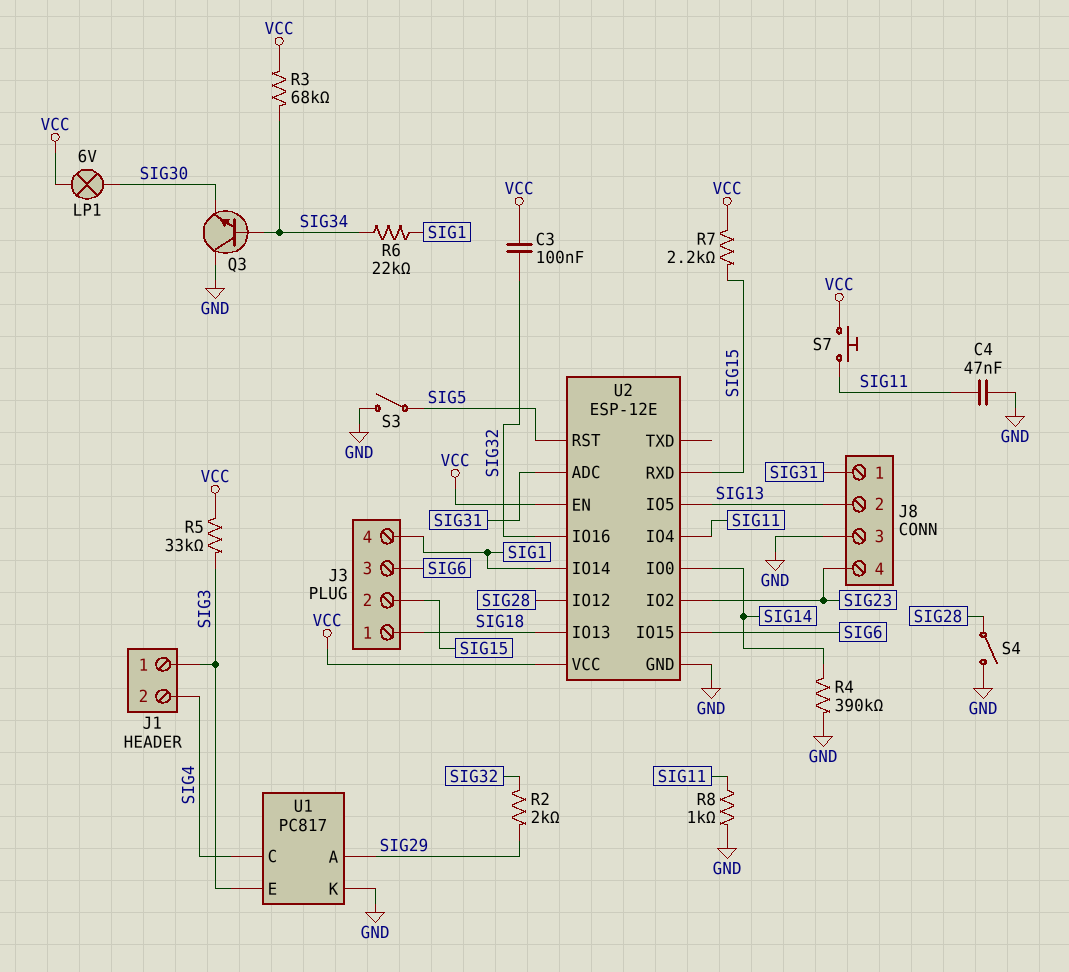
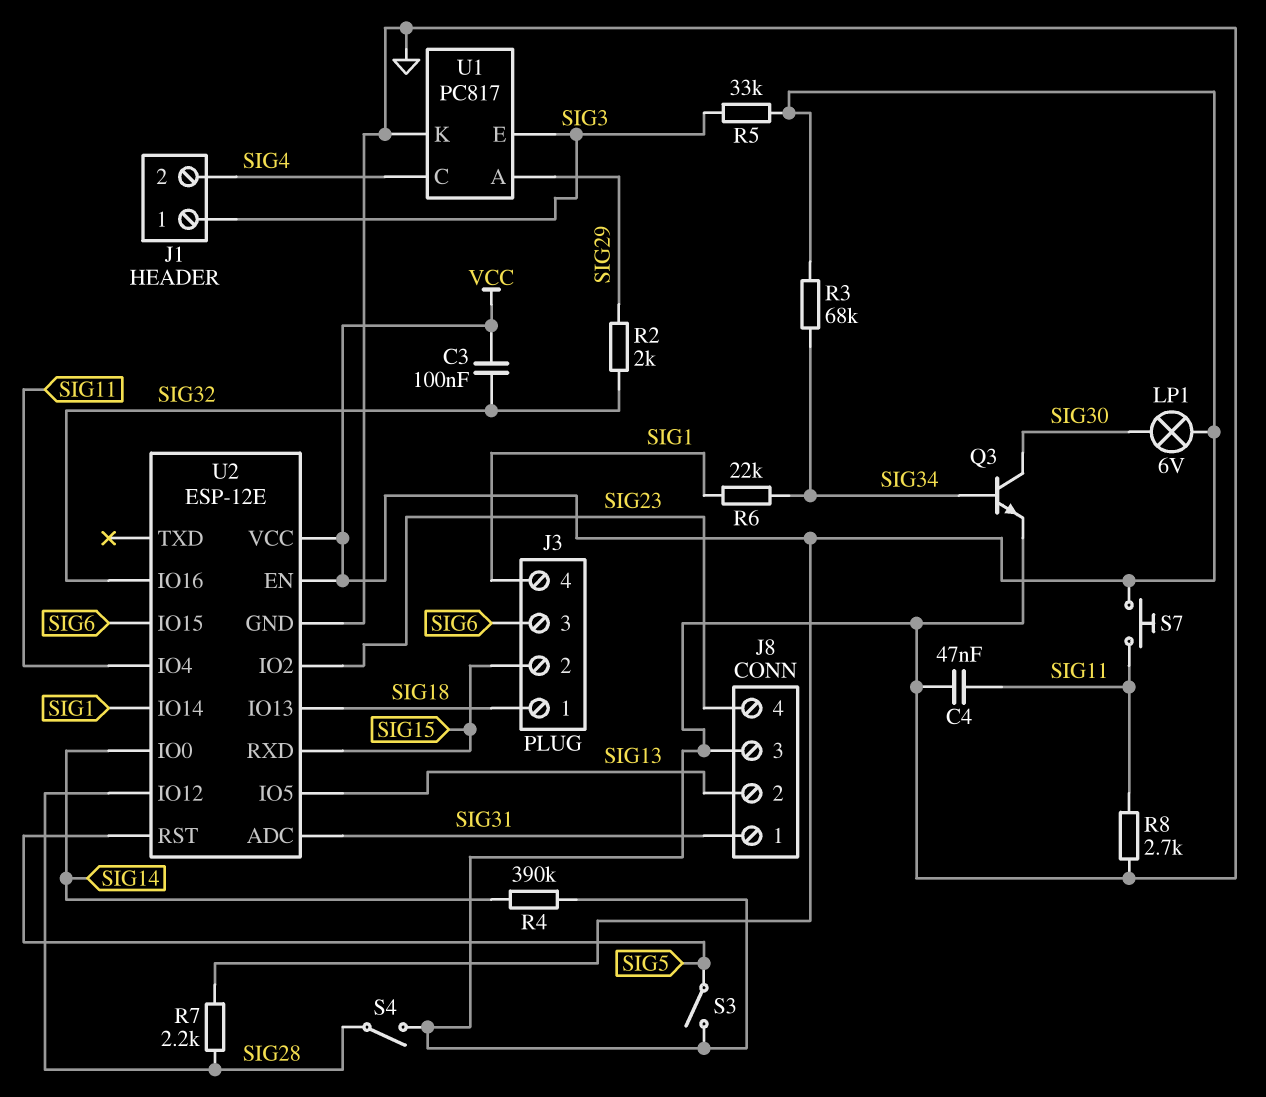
Q3: NPN (B SIG34, C GND, E SIG30) -> NPN (B SIG34, C SIG30, E GND)
R7: 2.2k (SIG15, VCC) -> 2.2k (SIG28, VCC)
R8: 1k (GND, SIG11) -> 2.7k (GND, SIG11)

